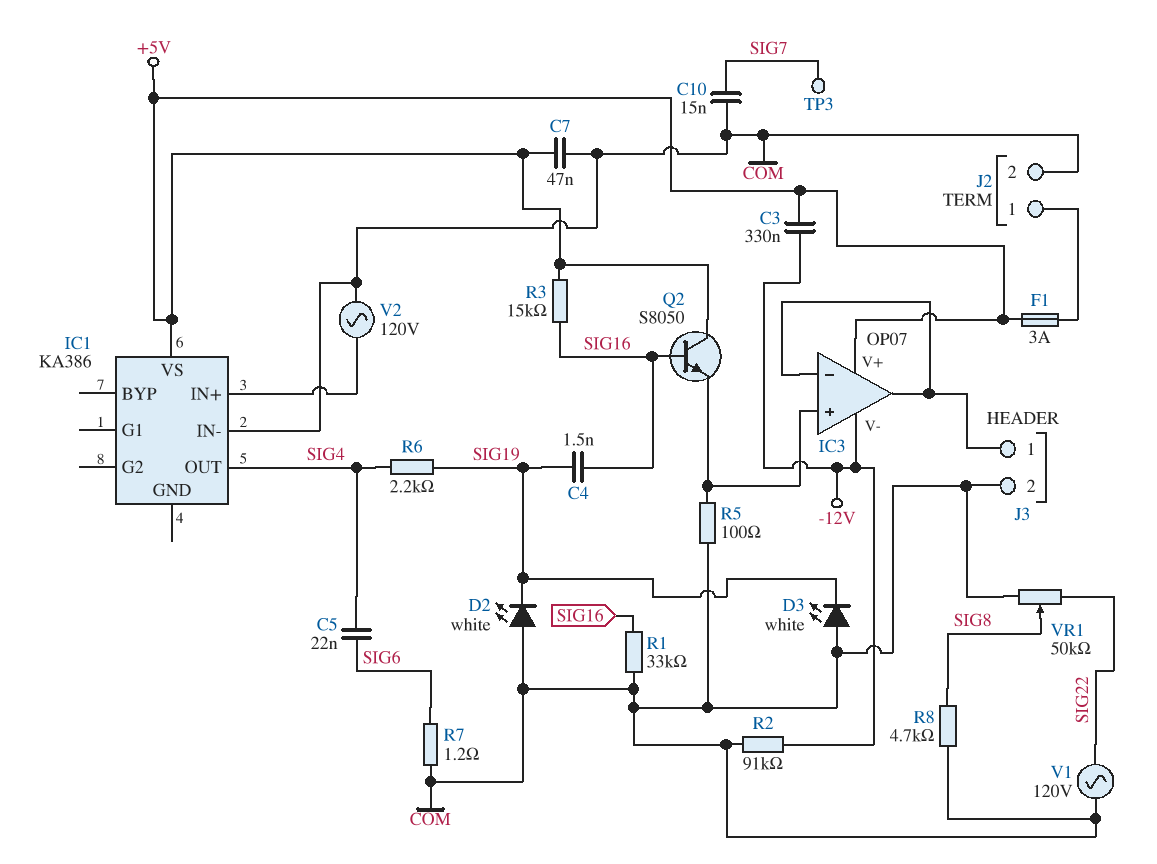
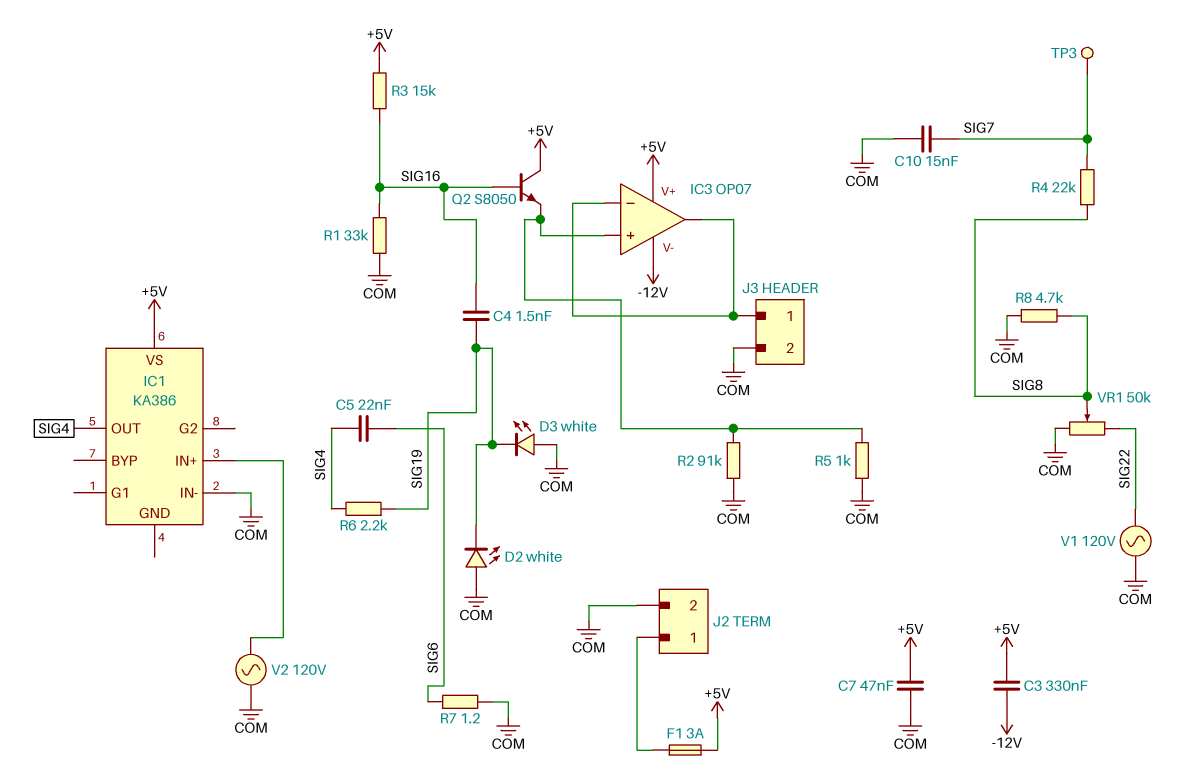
R2: 91k (-12V, COM) -> 91k (COM, IC3/in+)
R4: none -> 22k (SIG7, SIG8)
R5: 100 (COM, IC3/in+) -> 1k (COM, IC3/in+)

